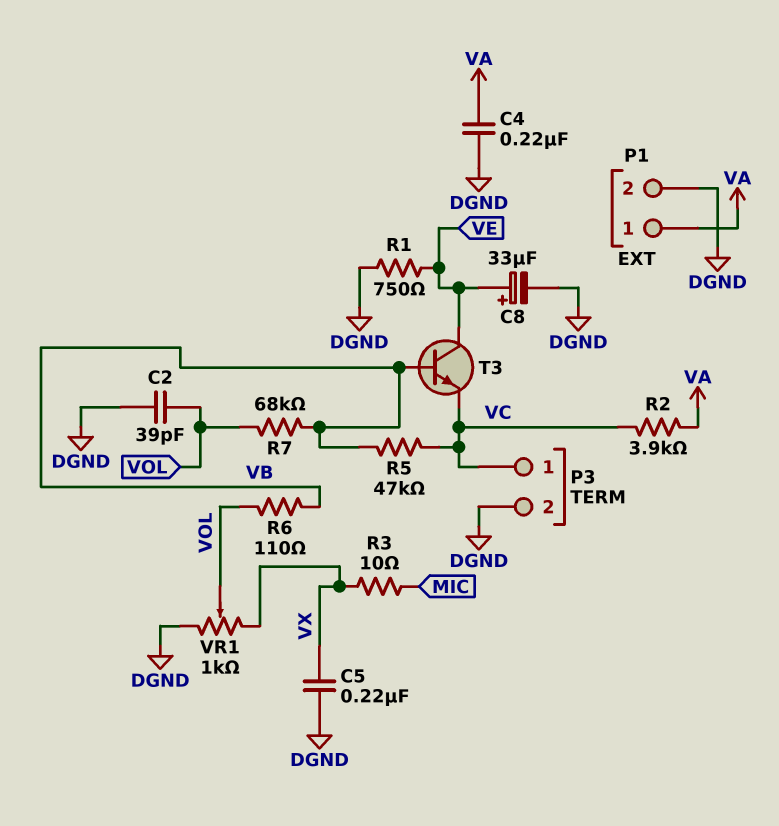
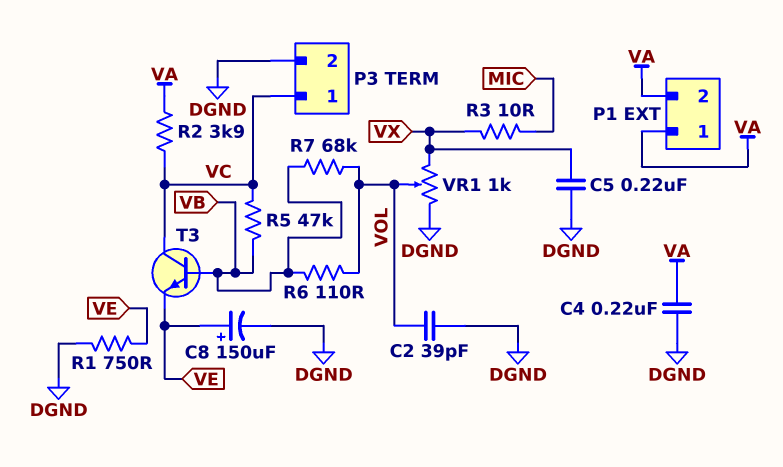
C8: 33uF (plus VE, minus DGND) -> 150uF (plus VE, minus DGND)
P1 pin 2: DGND -> VA
T3: NPN (B VB, C VE, E VC) -> NPN (B VB, C VC, E VE)

